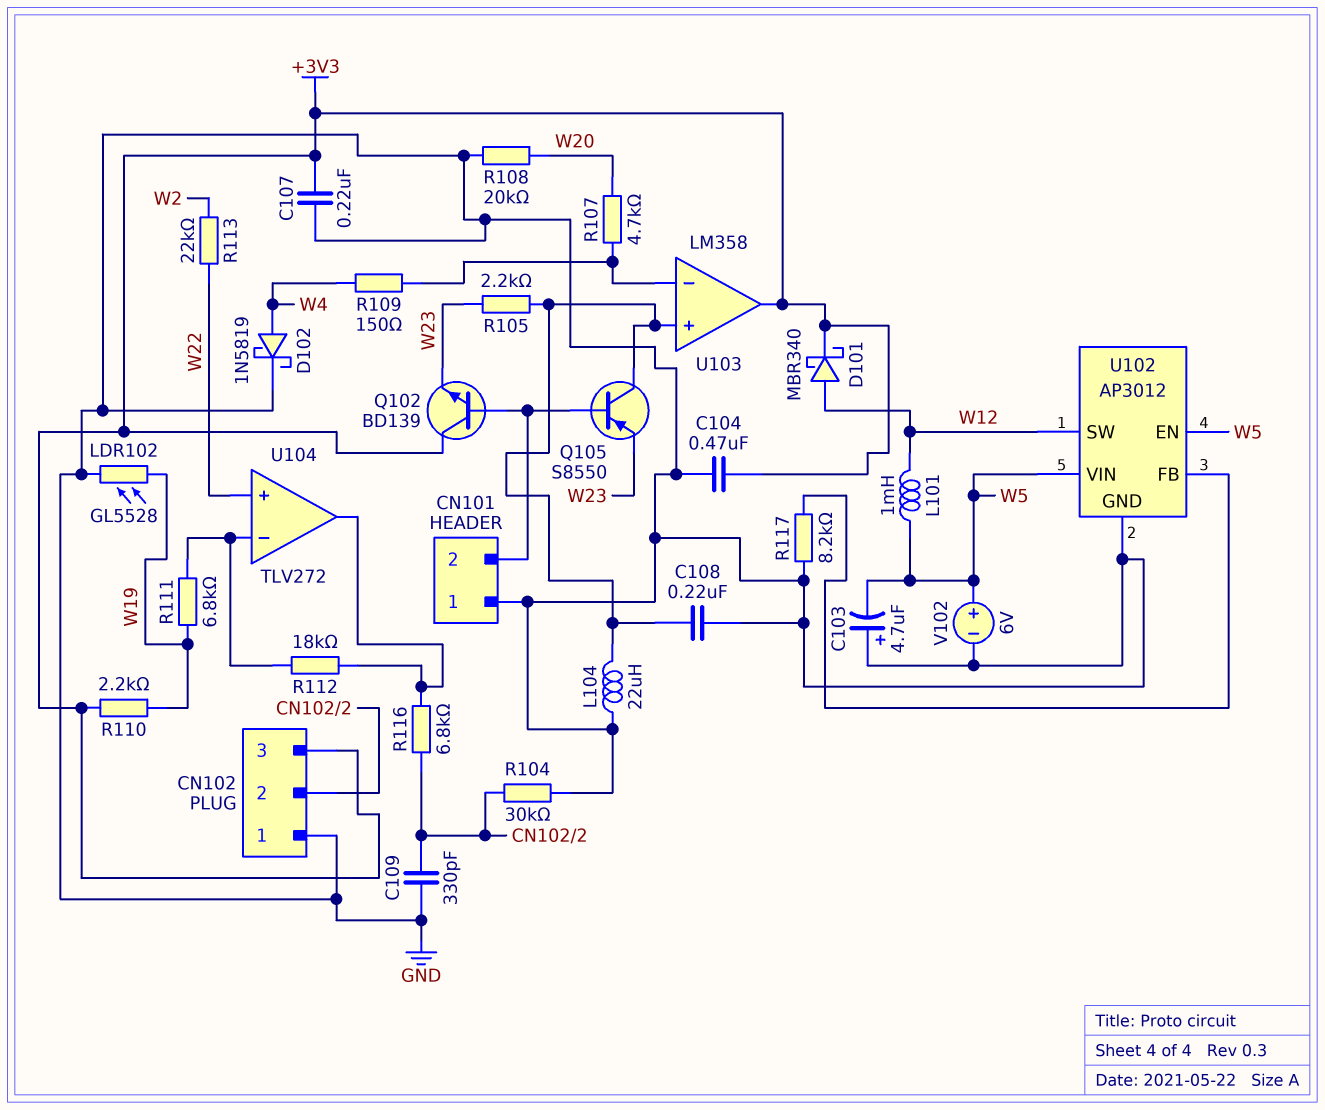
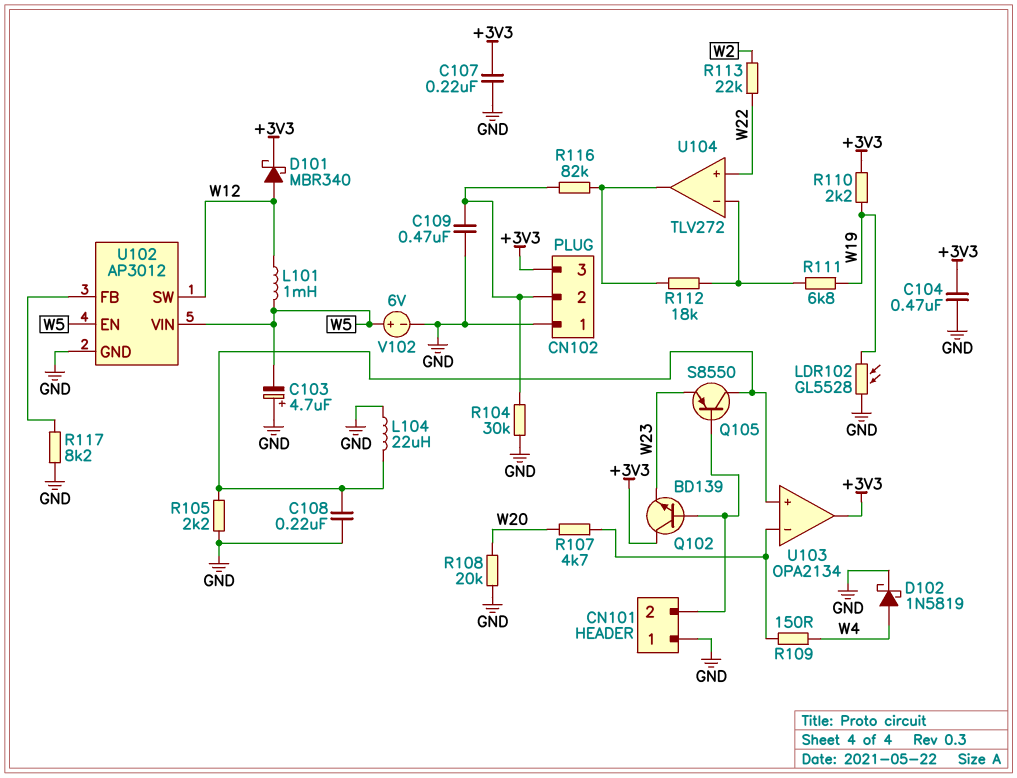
C109: 330pF (CN102/2, GND) -> 470nF (CN102/2, GND)
R105: 2.2k (U103/in+, W23) -> 2.2k (GND, U103/in+)
R116: 6.8k (CN102/2, U104/out) -> 82k (CN102/2, U104/out)
U103: LM358 -> OPA2134

